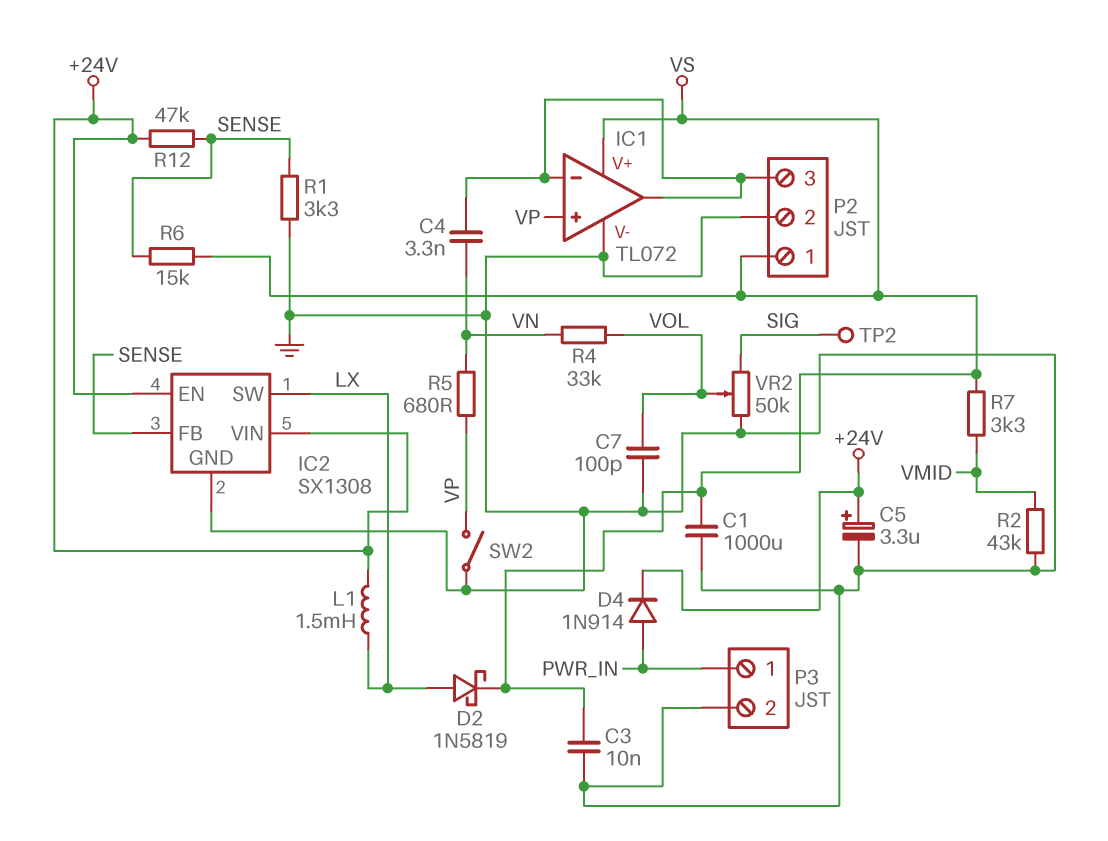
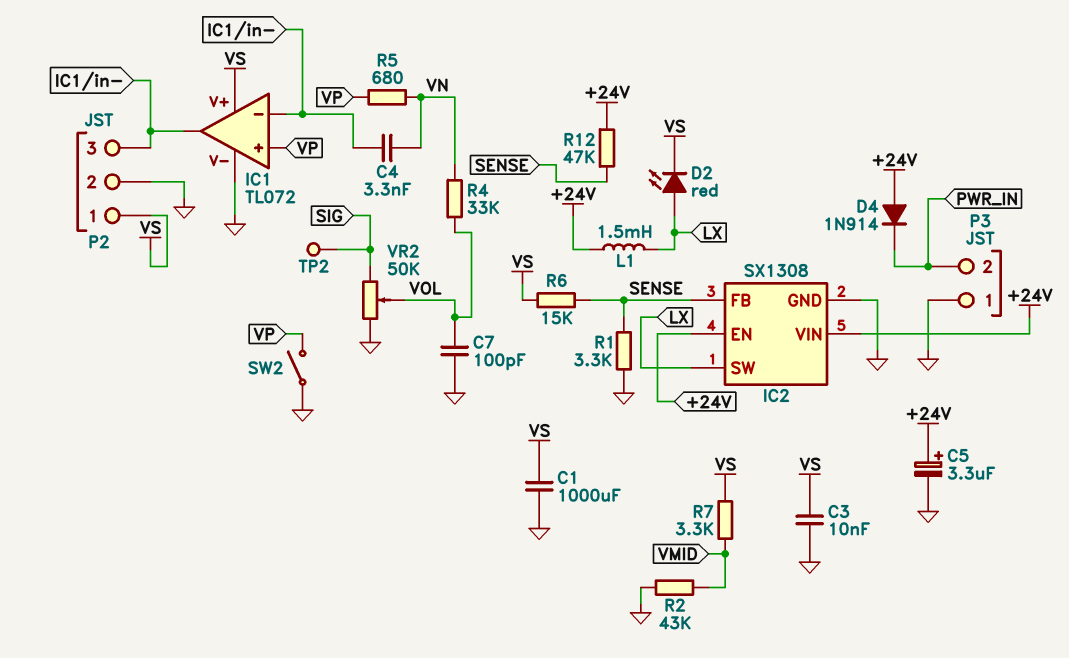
D2: schottky 1N5819 (A LX, K VS) -> LED red (A LX, K VS)
D4: diode 1N914 (A PWR_IN, K +24V) -> diode 1N914 (A +24V, K PWR_IN)
P3 pin 1: PWR_IN -> GND
P3 pin 2: GND -> PWR_IN

